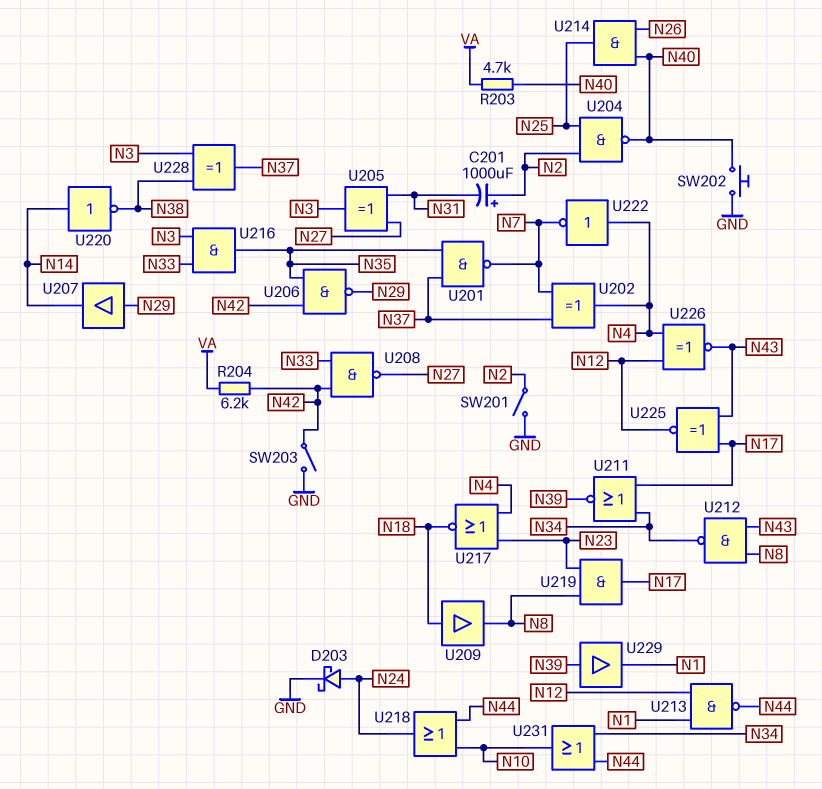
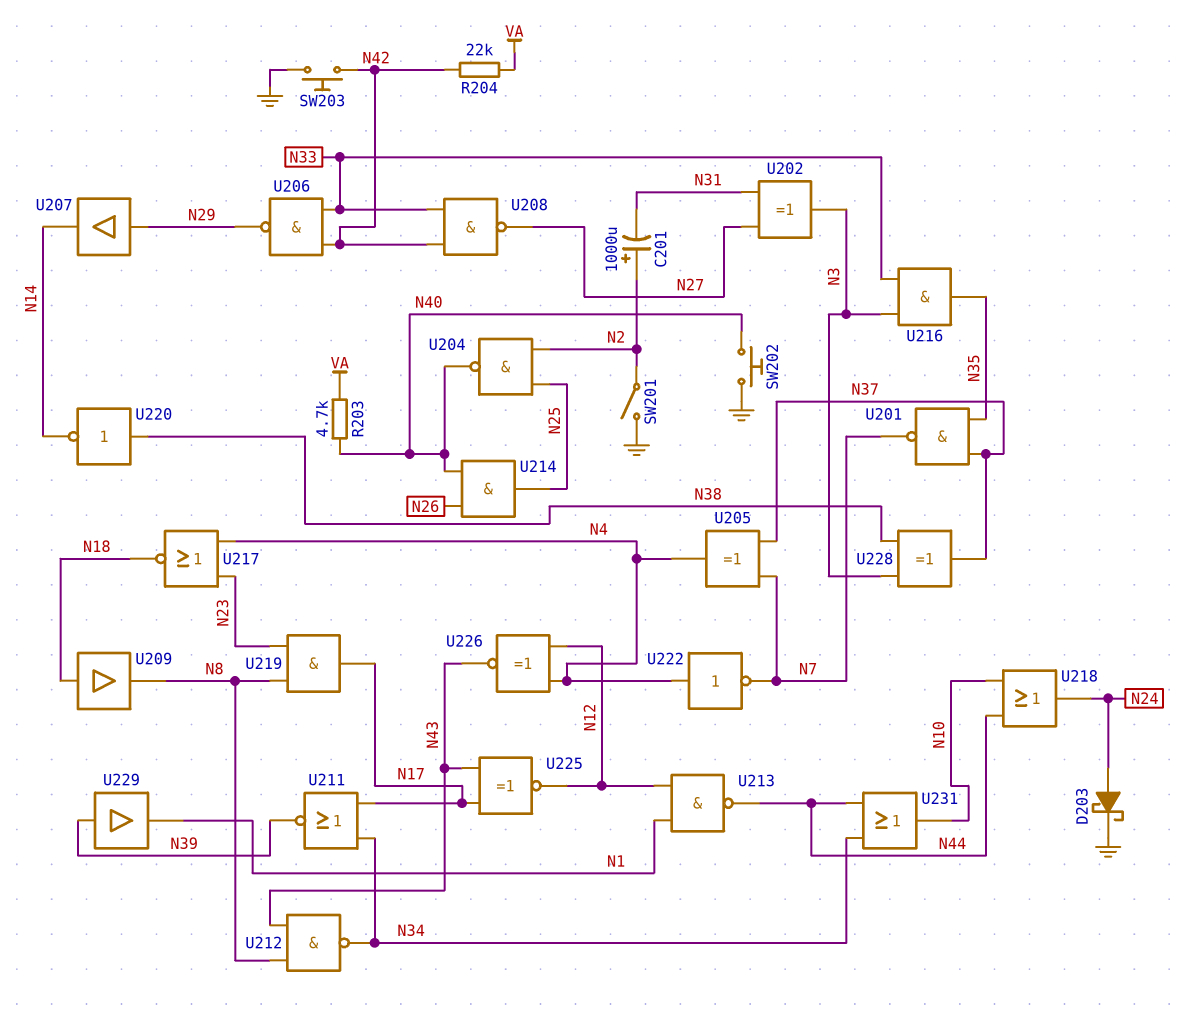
R204: 6.2k (N42, VA) -> 22k (N42, VA)
SW203: switch (GND, N42) -> button (GND, N42)
U202: XOR (in N7, in N37, out N4) -> XOR (in N27, in N31, out N3)
U205: XOR (in N27, in N31, out N3) -> XOR (in N7, in N37, out N4)
U206: NAND (in N35, in N42, out N29) -> NAND (in N33, in N42, out N29)
U220: NOT (in N14, out N38) -> NOT (in N38, out N14)

